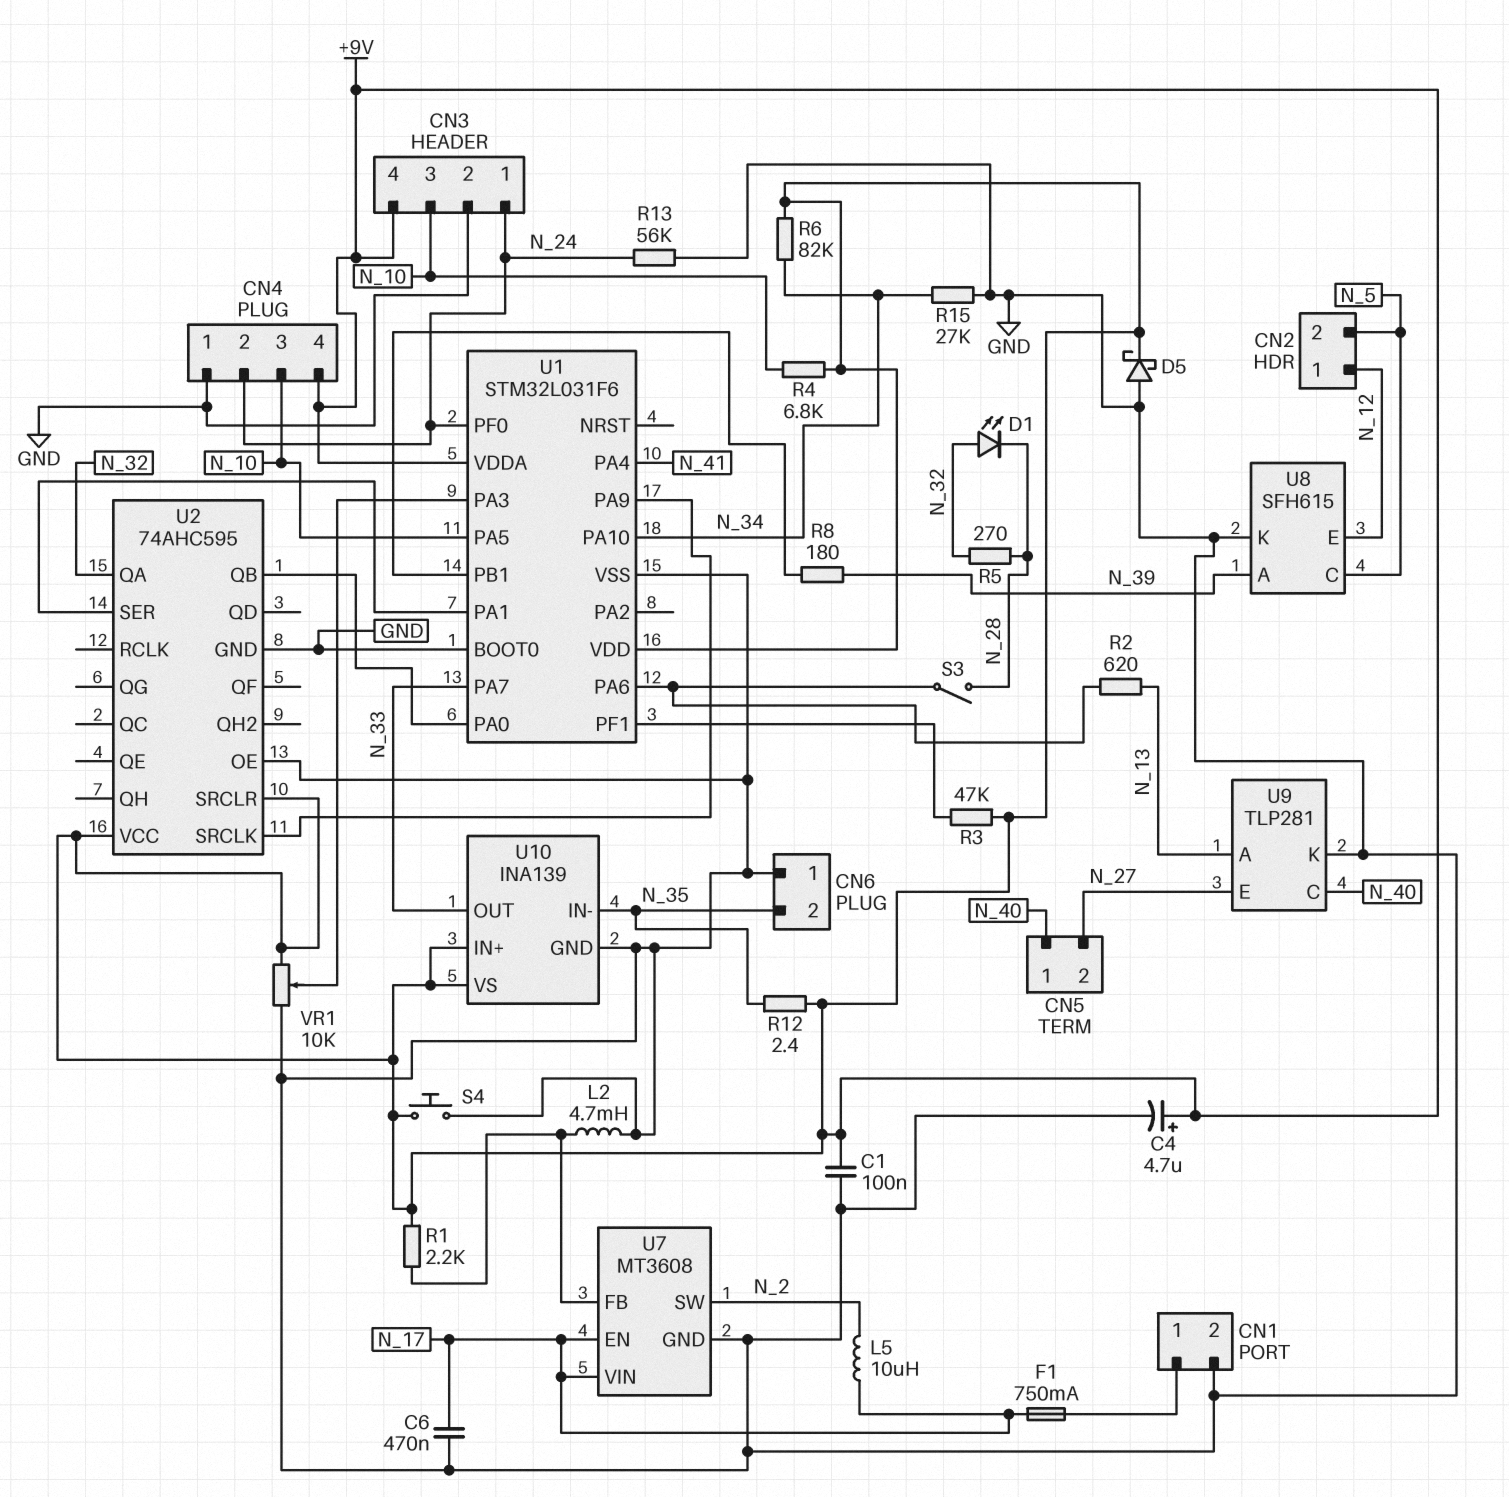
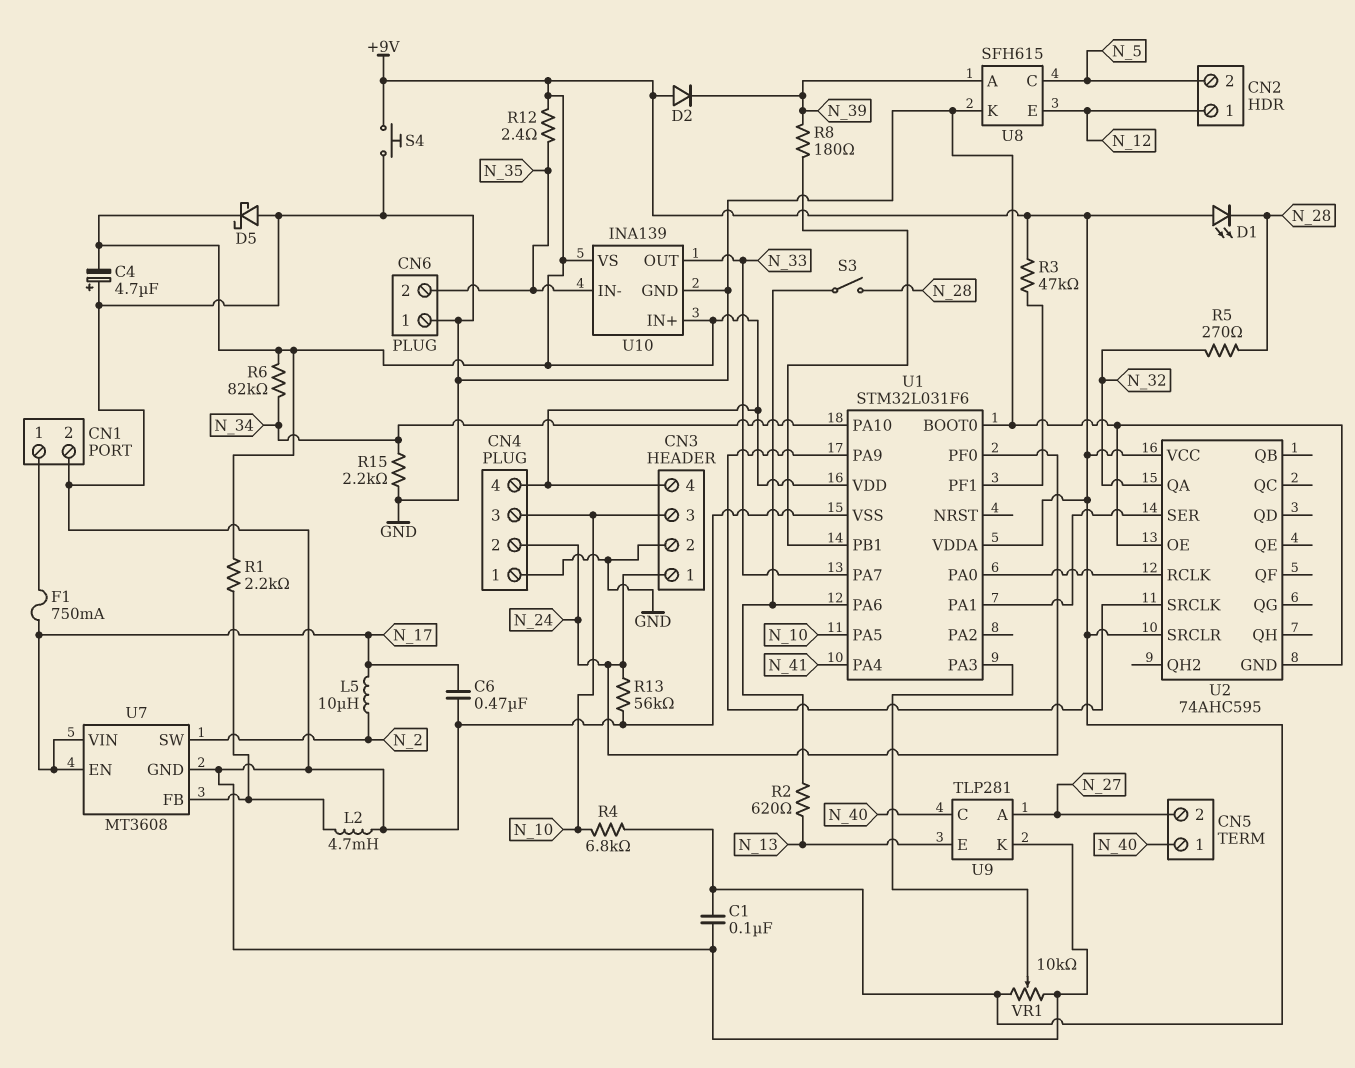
C4: 4.7uF (plus +9V, minus GND) -> 4.7uF (plus GND, minus +9V)
D1: LED (A N_32, K N_28) -> LED (A +9V, K N_28)
D2: none -> diode (A +9V, K N_39)
R15: 27k (GND, N_34) -> 2.2k (GND, N_34)
U2 pin QB: U1/PA0 -> none
U2 pin RCLK: none -> U1/PA0
U9 pin A: N_13 -> N_27
U9 pin E: N_27 -> N_13

